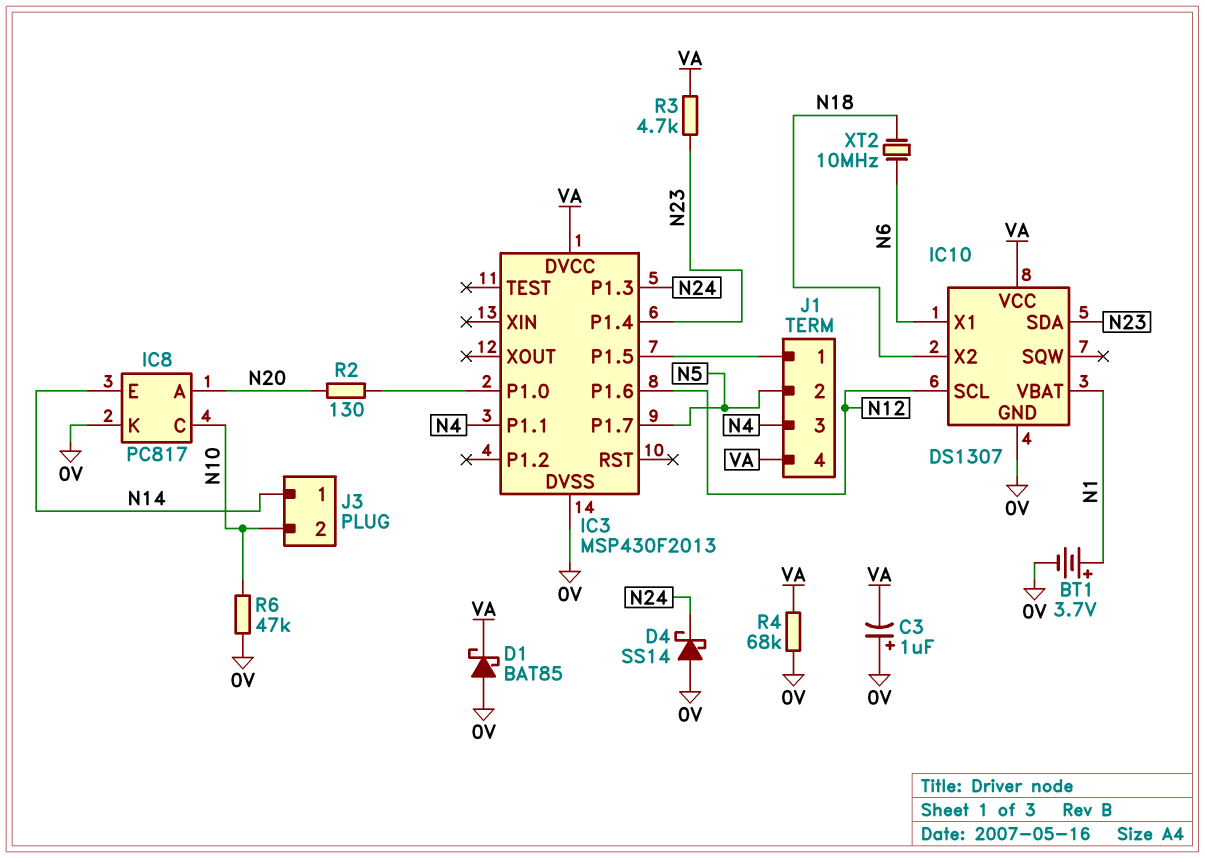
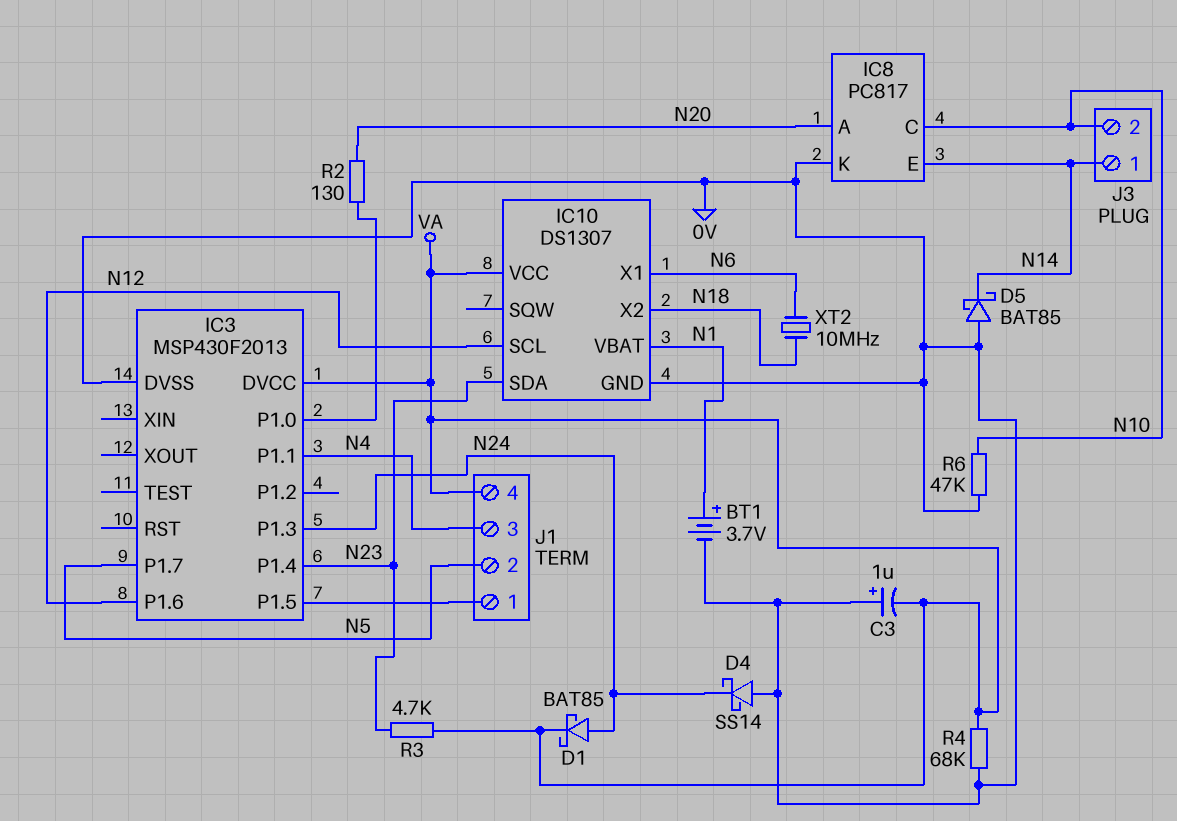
D1: schottky BAT85 (A 0V, K VA) -> schottky BAT85 (A N24, K VA)
D5: none -> schottky BAT85 (A 0V, K N14)

